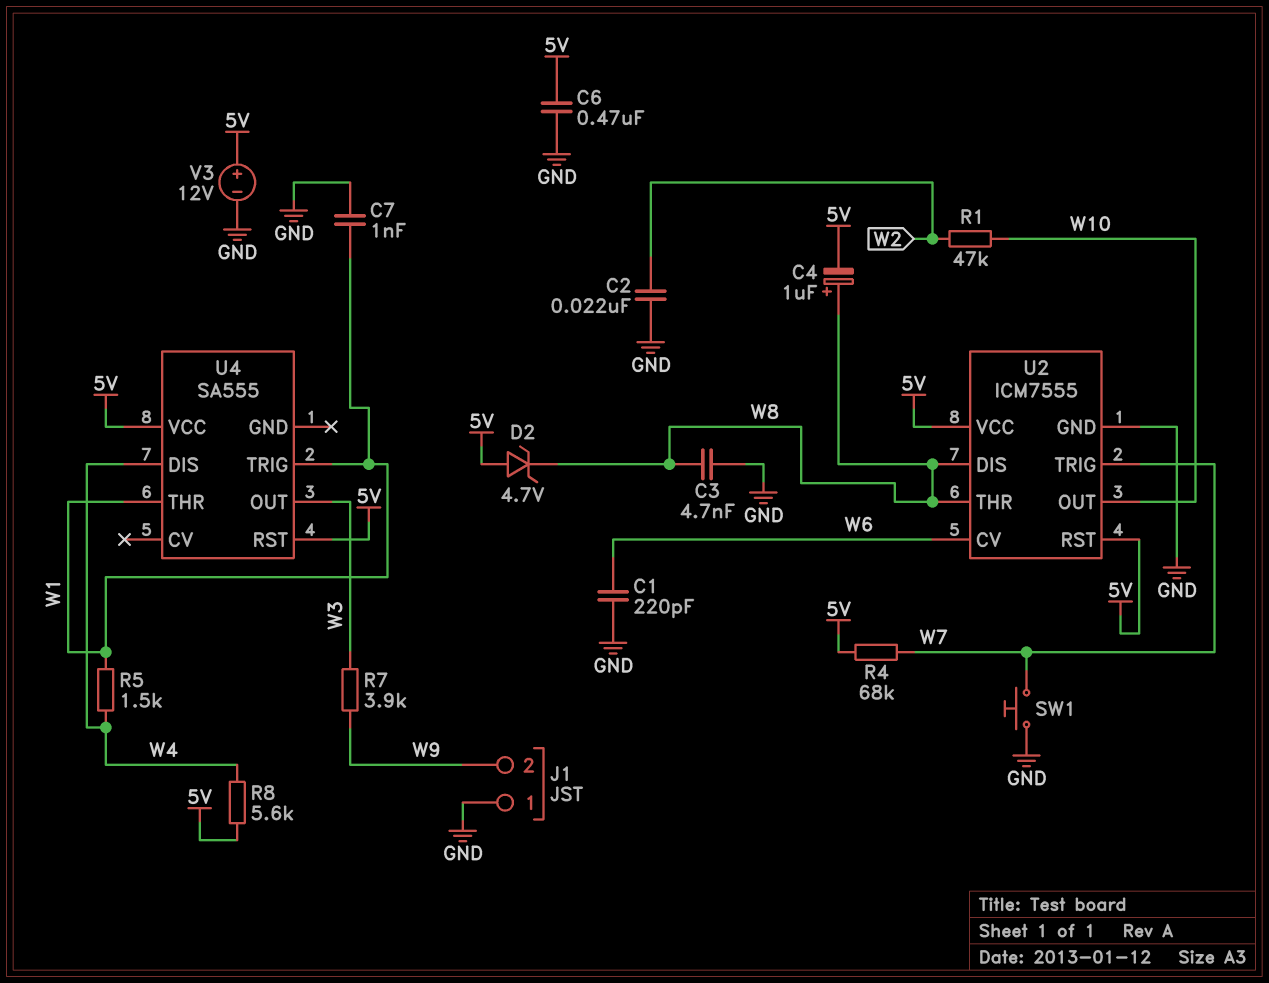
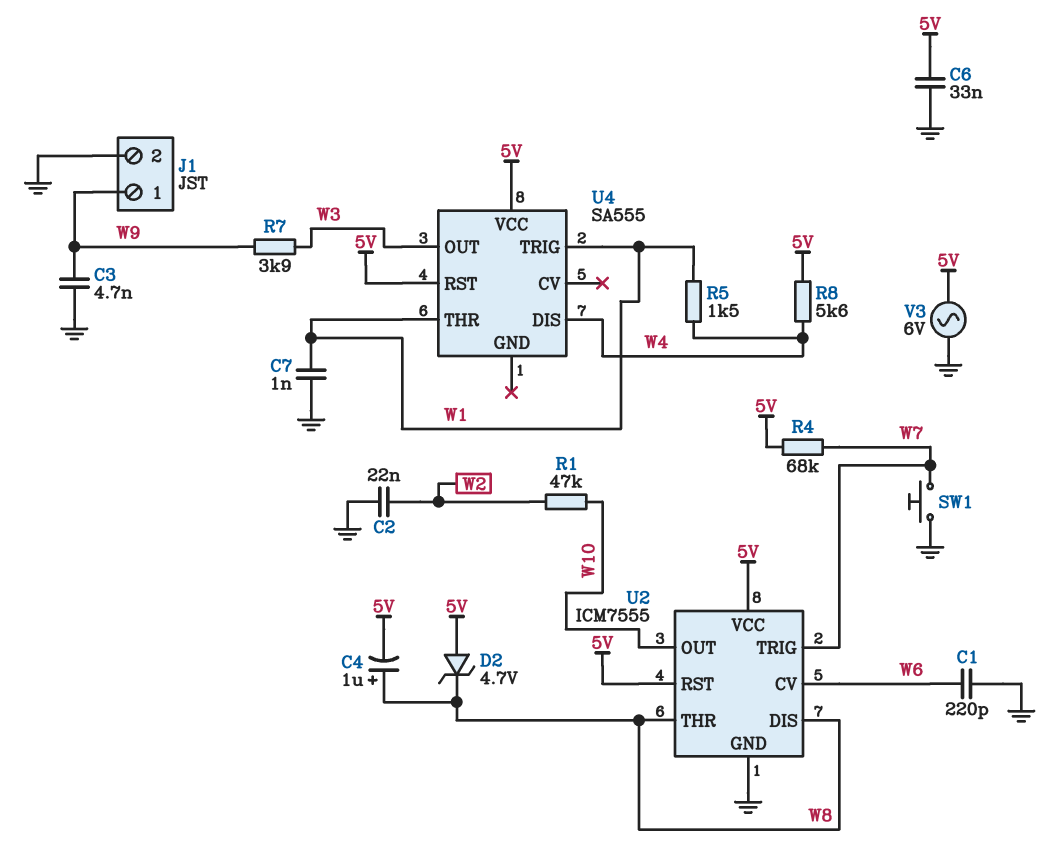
C3: 4.7nF (GND, W8) -> 4.7nF (GND, W9)
C6: 470nF (5V, GND) -> 33nF (5V, GND)
J1 pin 1: GND -> W9
J1 pin 2: W9 -> GND
V3: 12V (plus 5V, minus GND) -> AC 6V (5V, GND)

